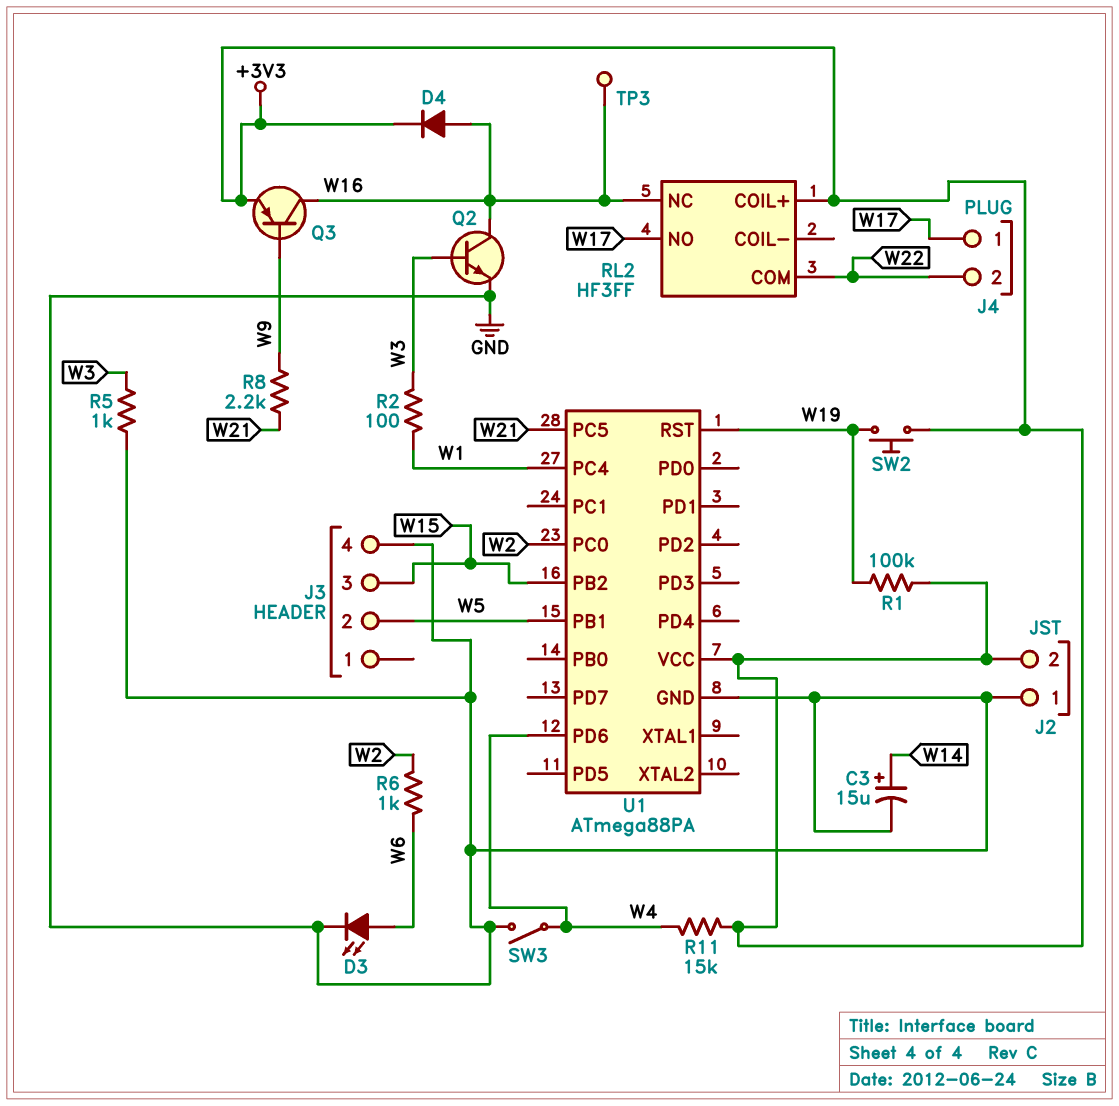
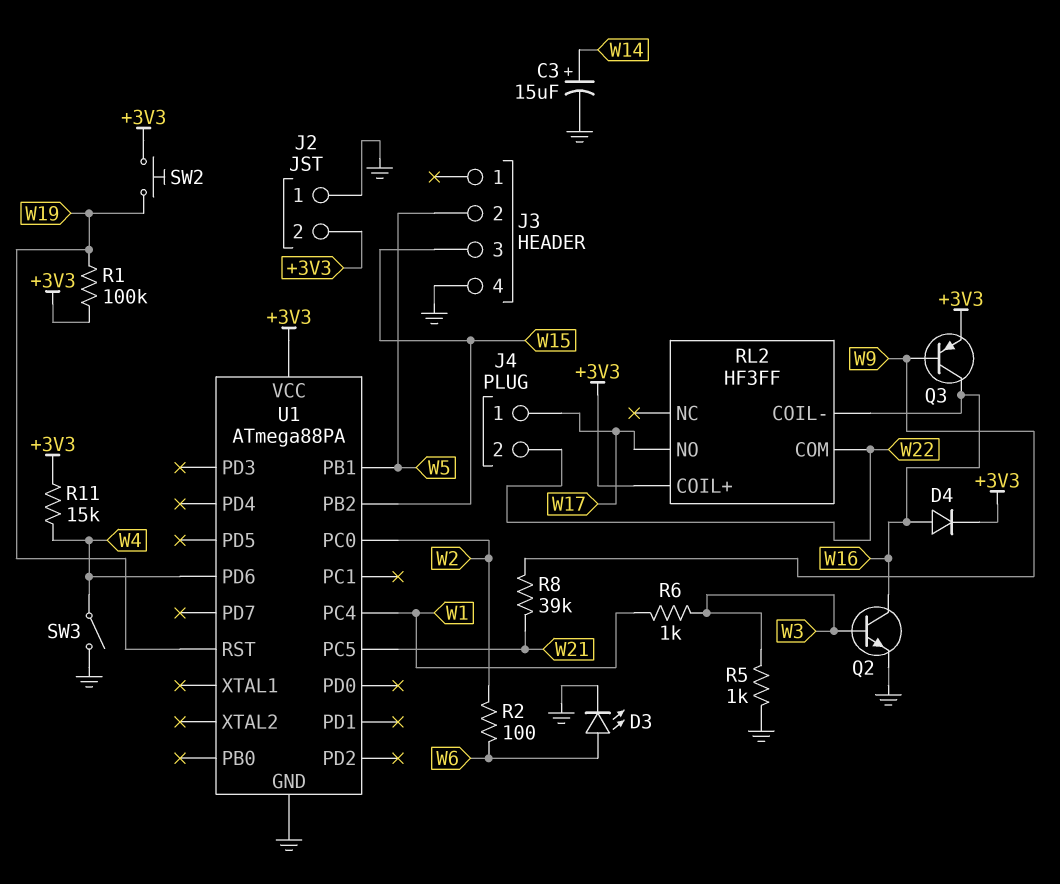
R2: 100 (W1, W3) -> 100 (W2, W6)
R6: 1k (W2, W6) -> 1k (W1, W3)
R8: 2.2k (W9, W21) -> 39k (W9, W21)
RL2 pin COIL-: none -> W16
RL2 pin NC: W16 -> none
TP3: test point (W16) -> none

